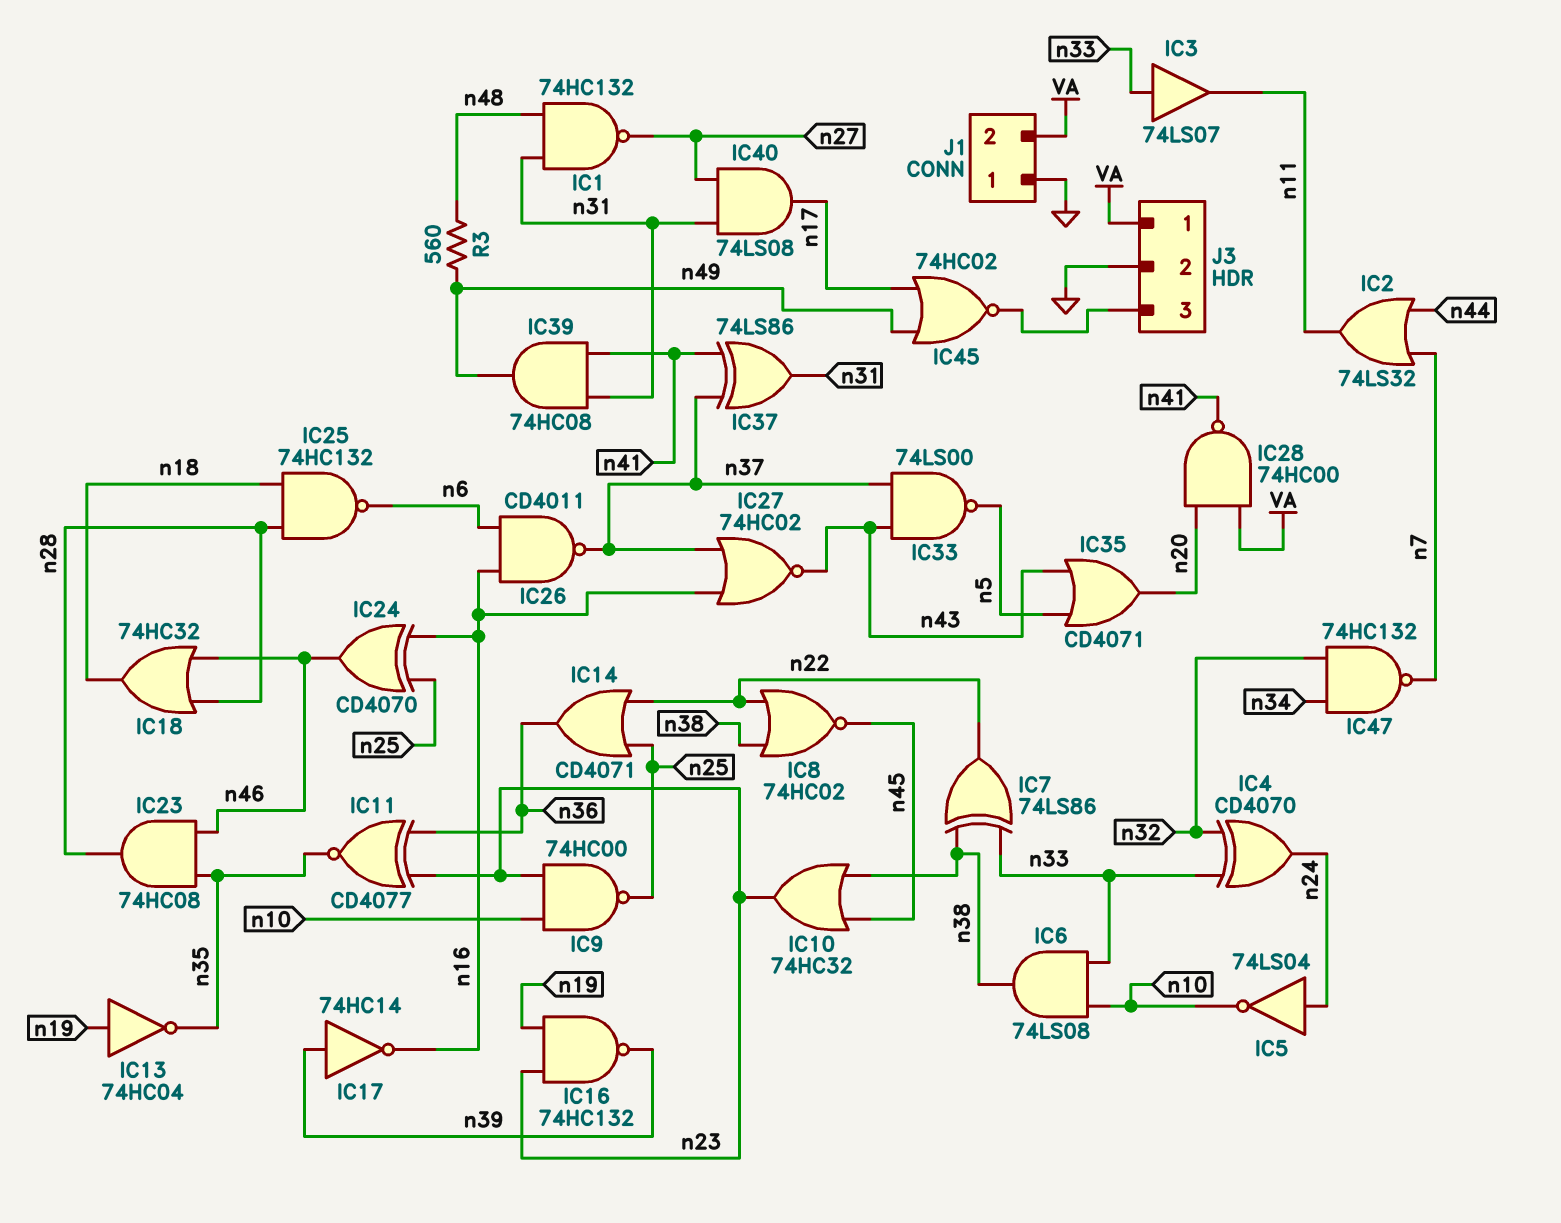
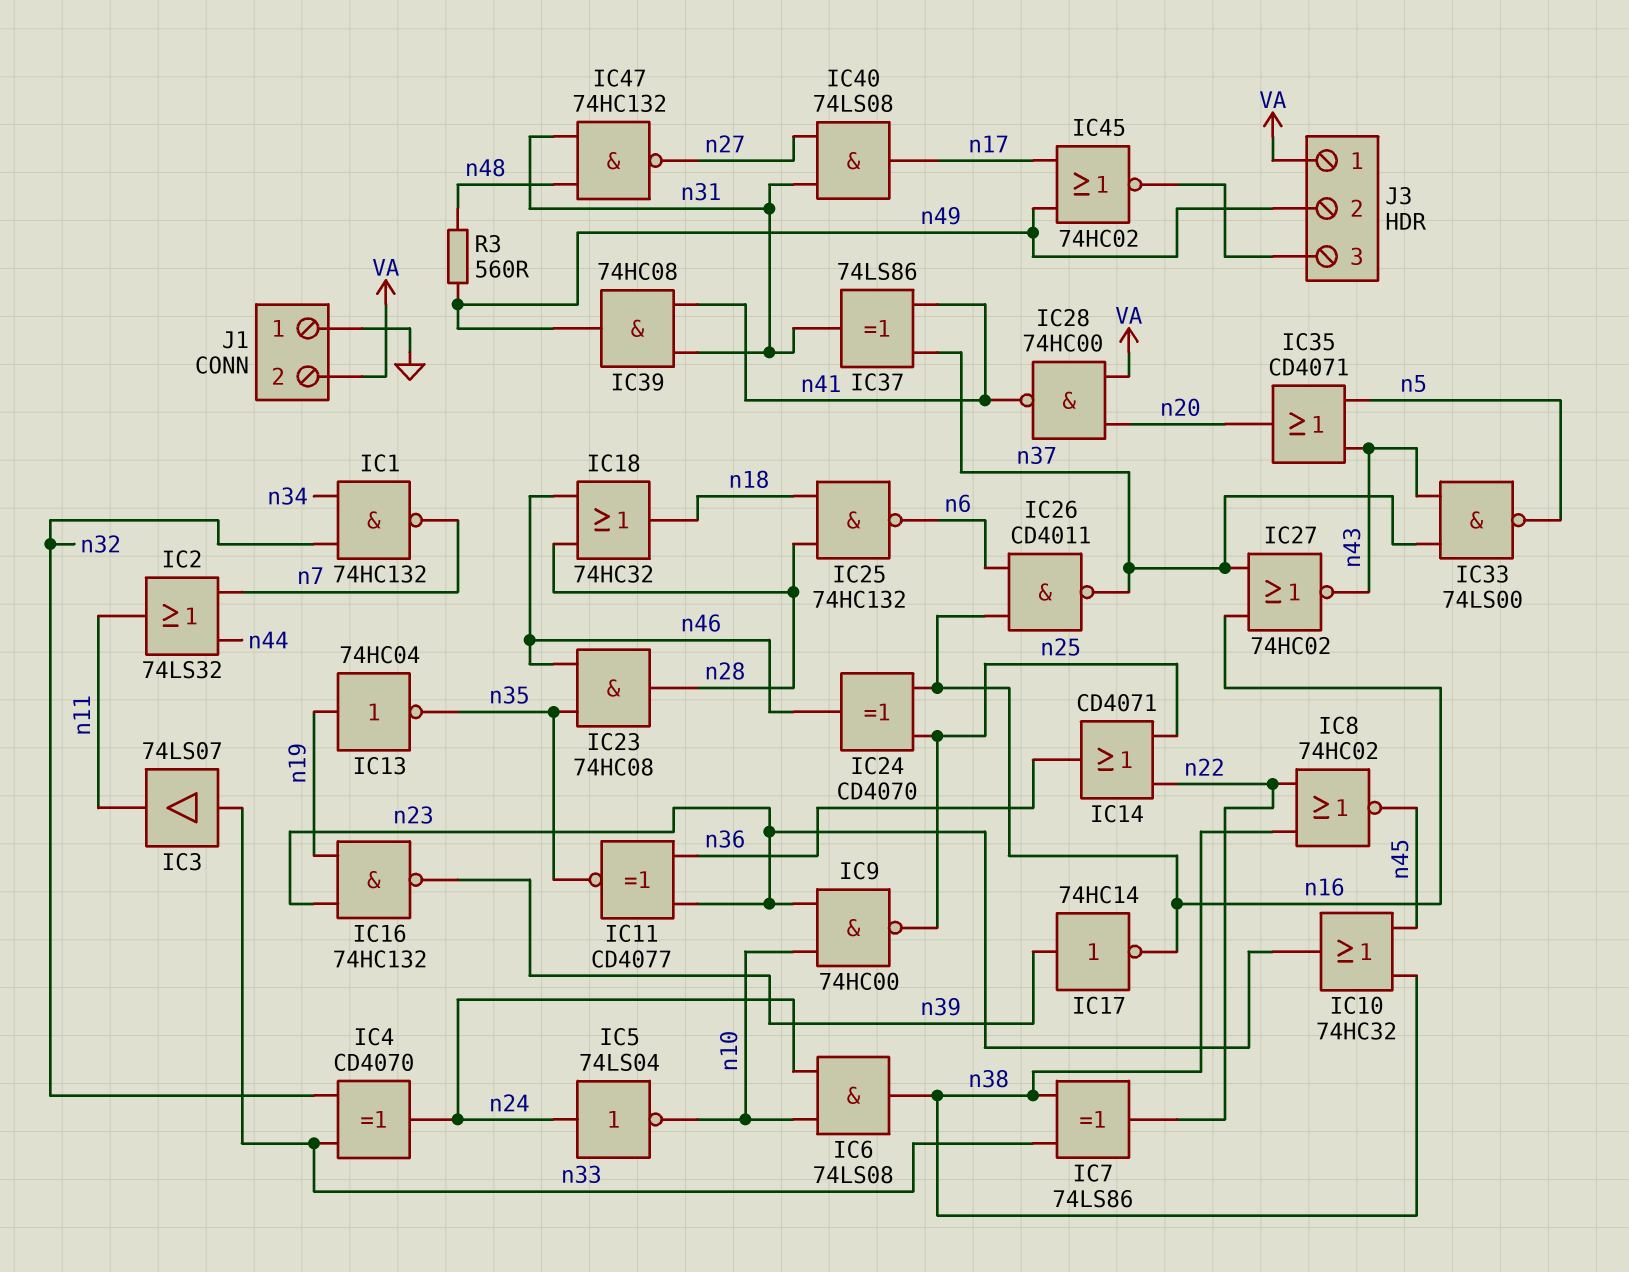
IC1: NAND 74HC132 (in n31, in n48, out n27) -> NAND 74HC132 (in n32, in n34, out n7)
IC6: AND 74LS08 (in n10, in n33, out n38) -> AND 74LS08 (in n10, in n24, out n38)
IC47: NAND 74HC132 (in n32, in n34, out n7) -> NAND 74HC132 (in n31, in n48, out n27)
J3 pin 2: GND -> n49

